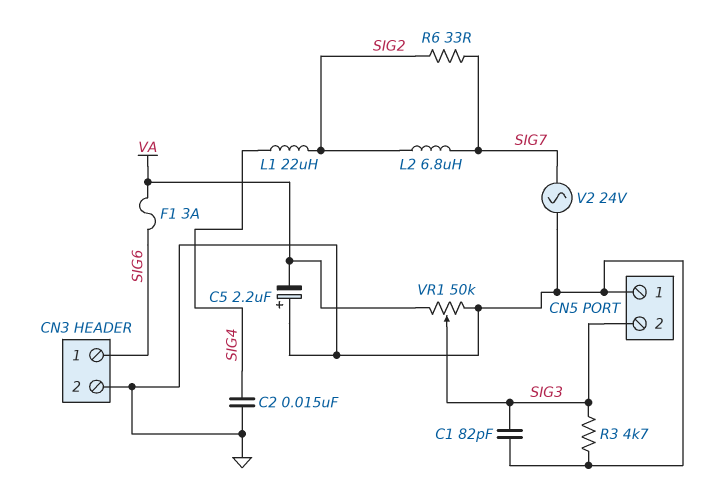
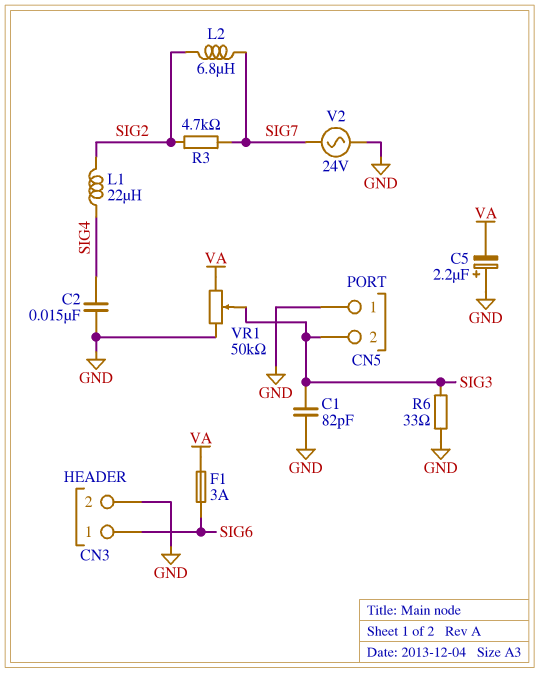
R3: 4.7k (GND, SIG3) -> 4.7k (SIG2, SIG7)
R6: 33 (SIG2, SIG7) -> 33 (GND, SIG3)

